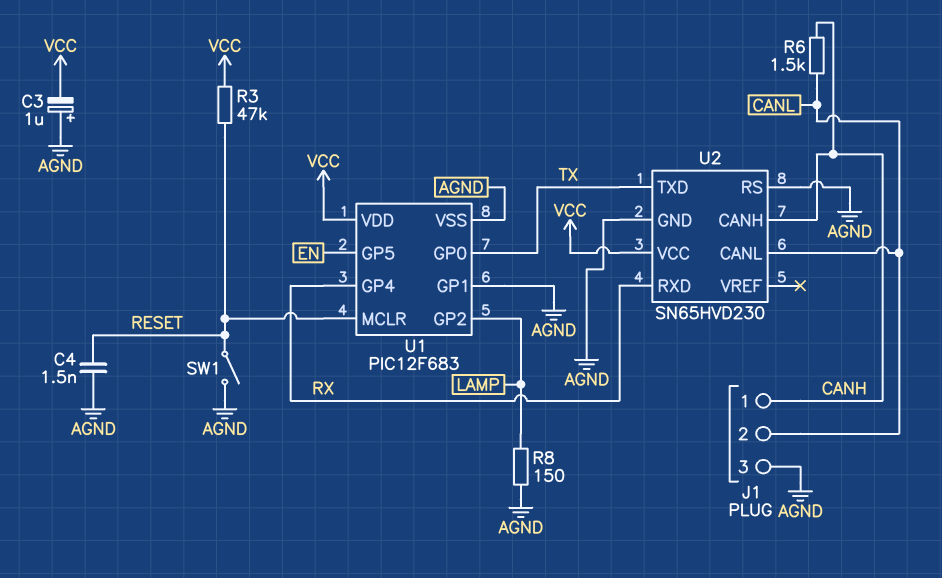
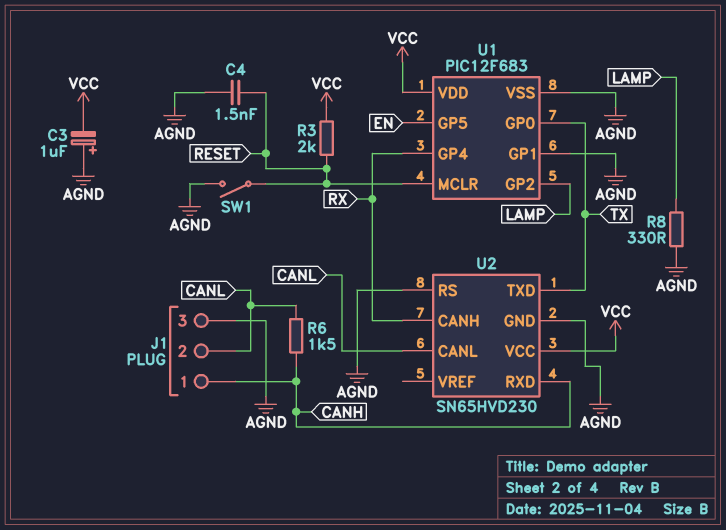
R3: 47k (RESET, VCC) -> 2k (RESET, VCC)
R8: 150 (AGND, LAMP) -> 330 (AGND, LAMP)
U2 pin CANH: CANH -> RX
U2 pin RXD: RX -> CANH

